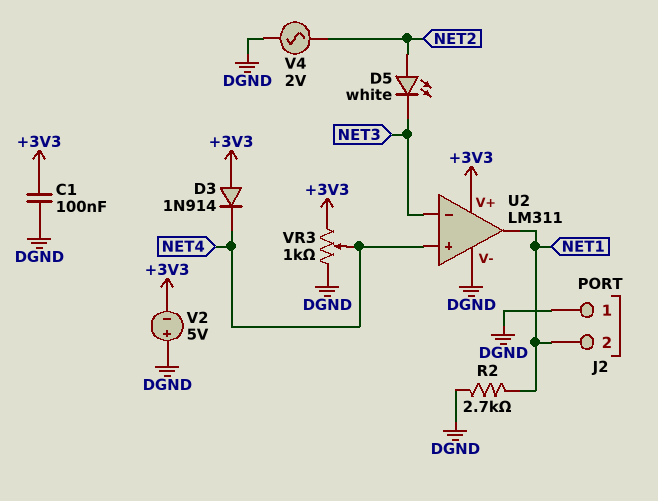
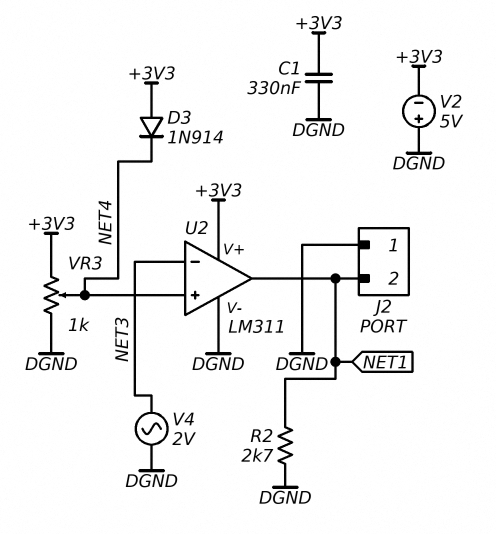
C1: 100nF (+3V3, DGND) -> 330nF (+3V3, DGND)
D5: LED white (A NET2, K NET3) -> none
V4: AC 2V (DGND, NET2) -> AC 2V (DGND, NET3)

